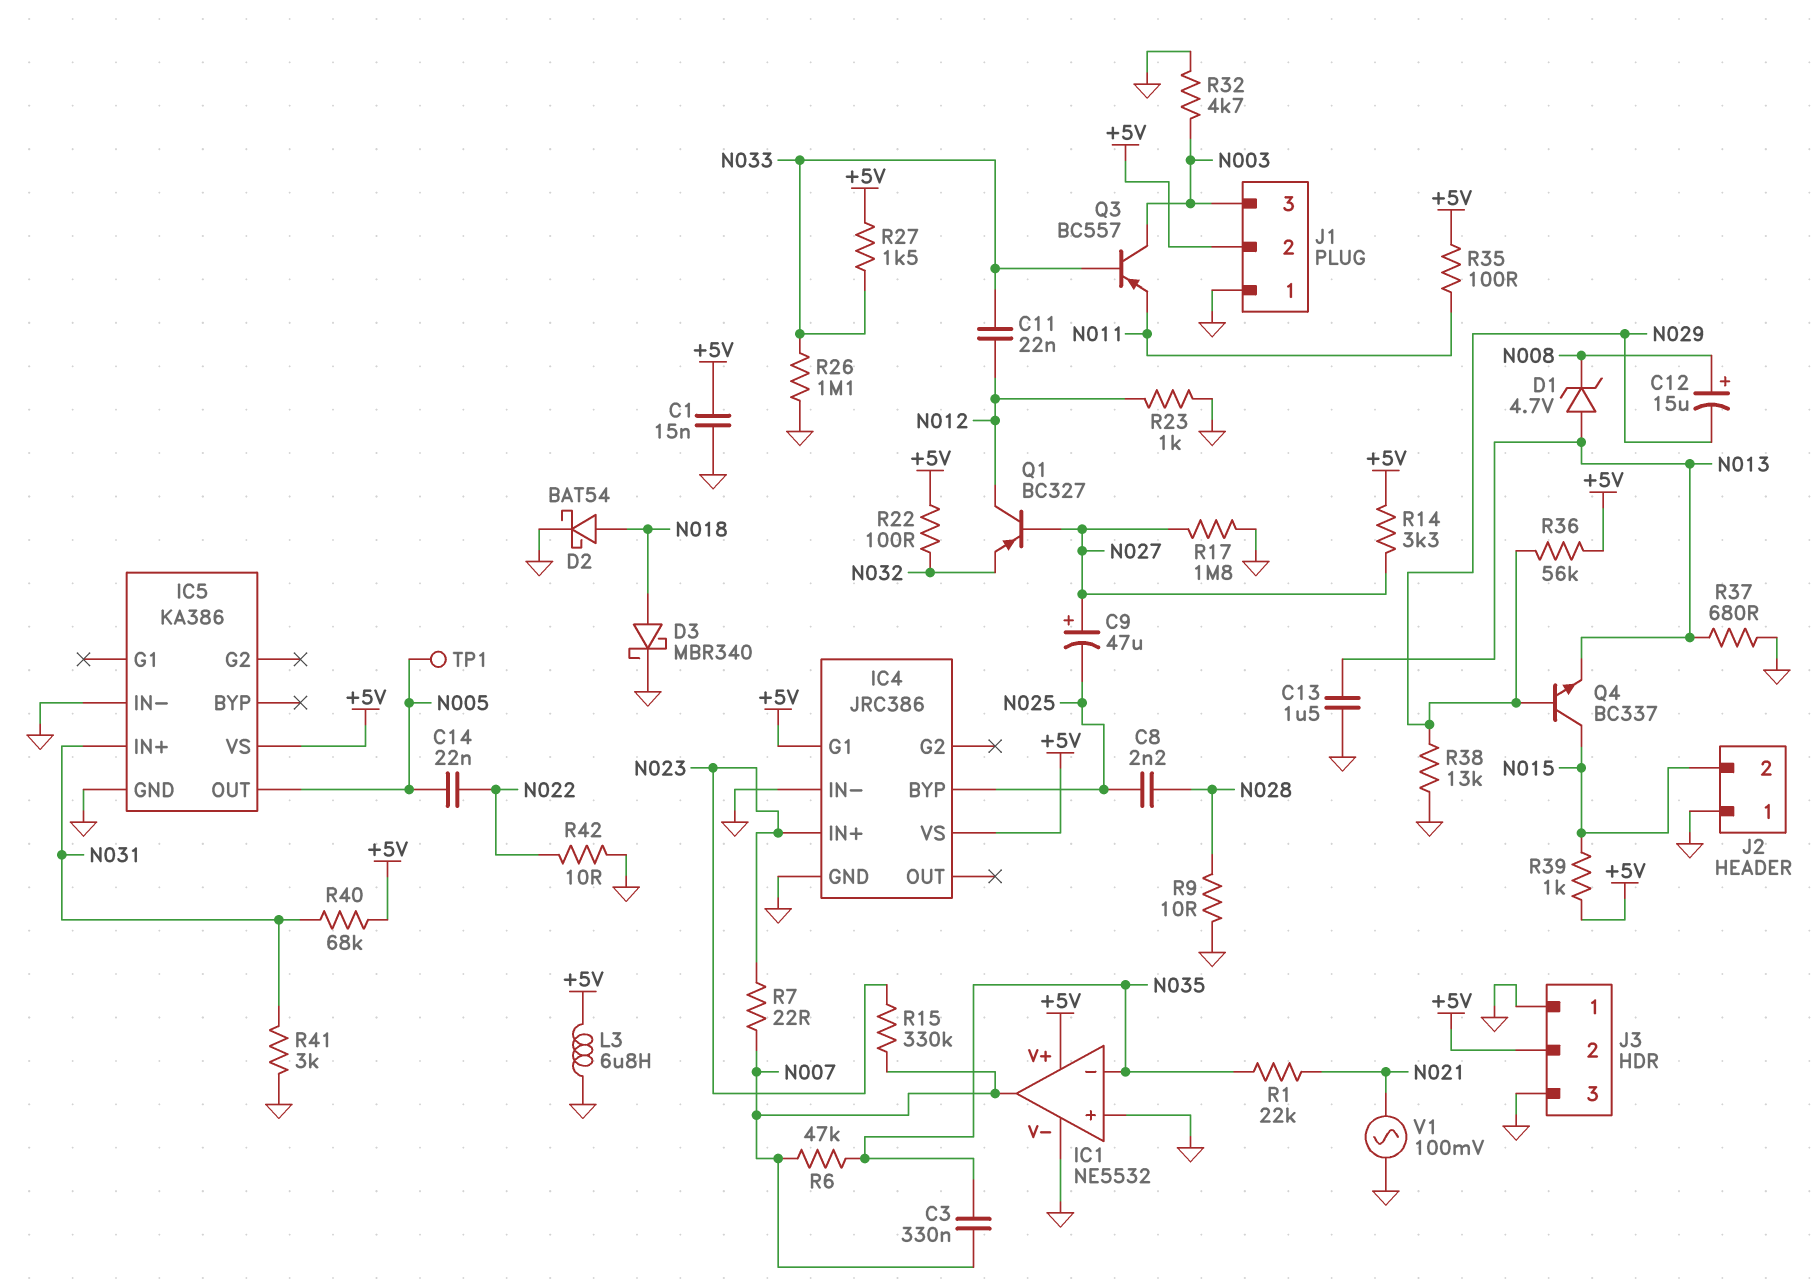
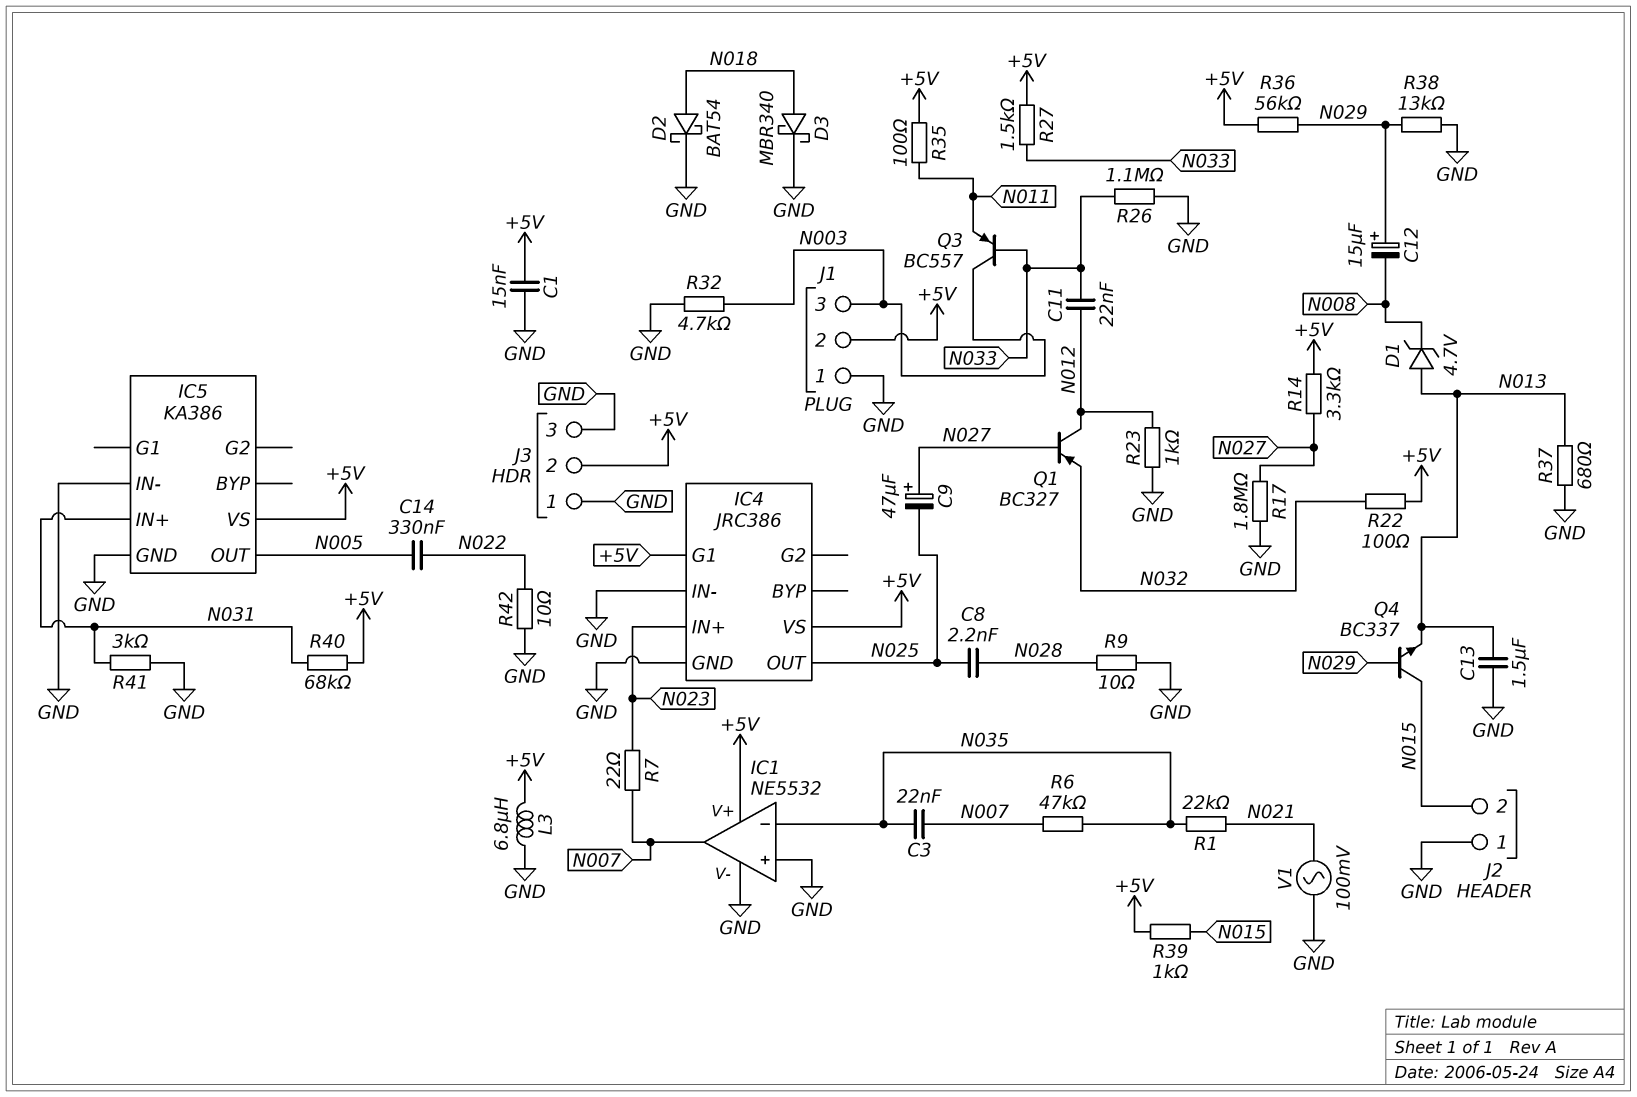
C3: 330nF (N007, N035) -> 22nF (N007, N035)
C12: 15uF (plus N008, minus N029) -> 15uF (plus N029, minus N008)
C14: 22nF (N005, N022) -> 330nF (N005, N022)
IC4 pin BYP: N025 -> none
IC4 pin OUT: none -> N025
R15: 330k (N007, N023) -> none
TP1: test point (N005) -> none

